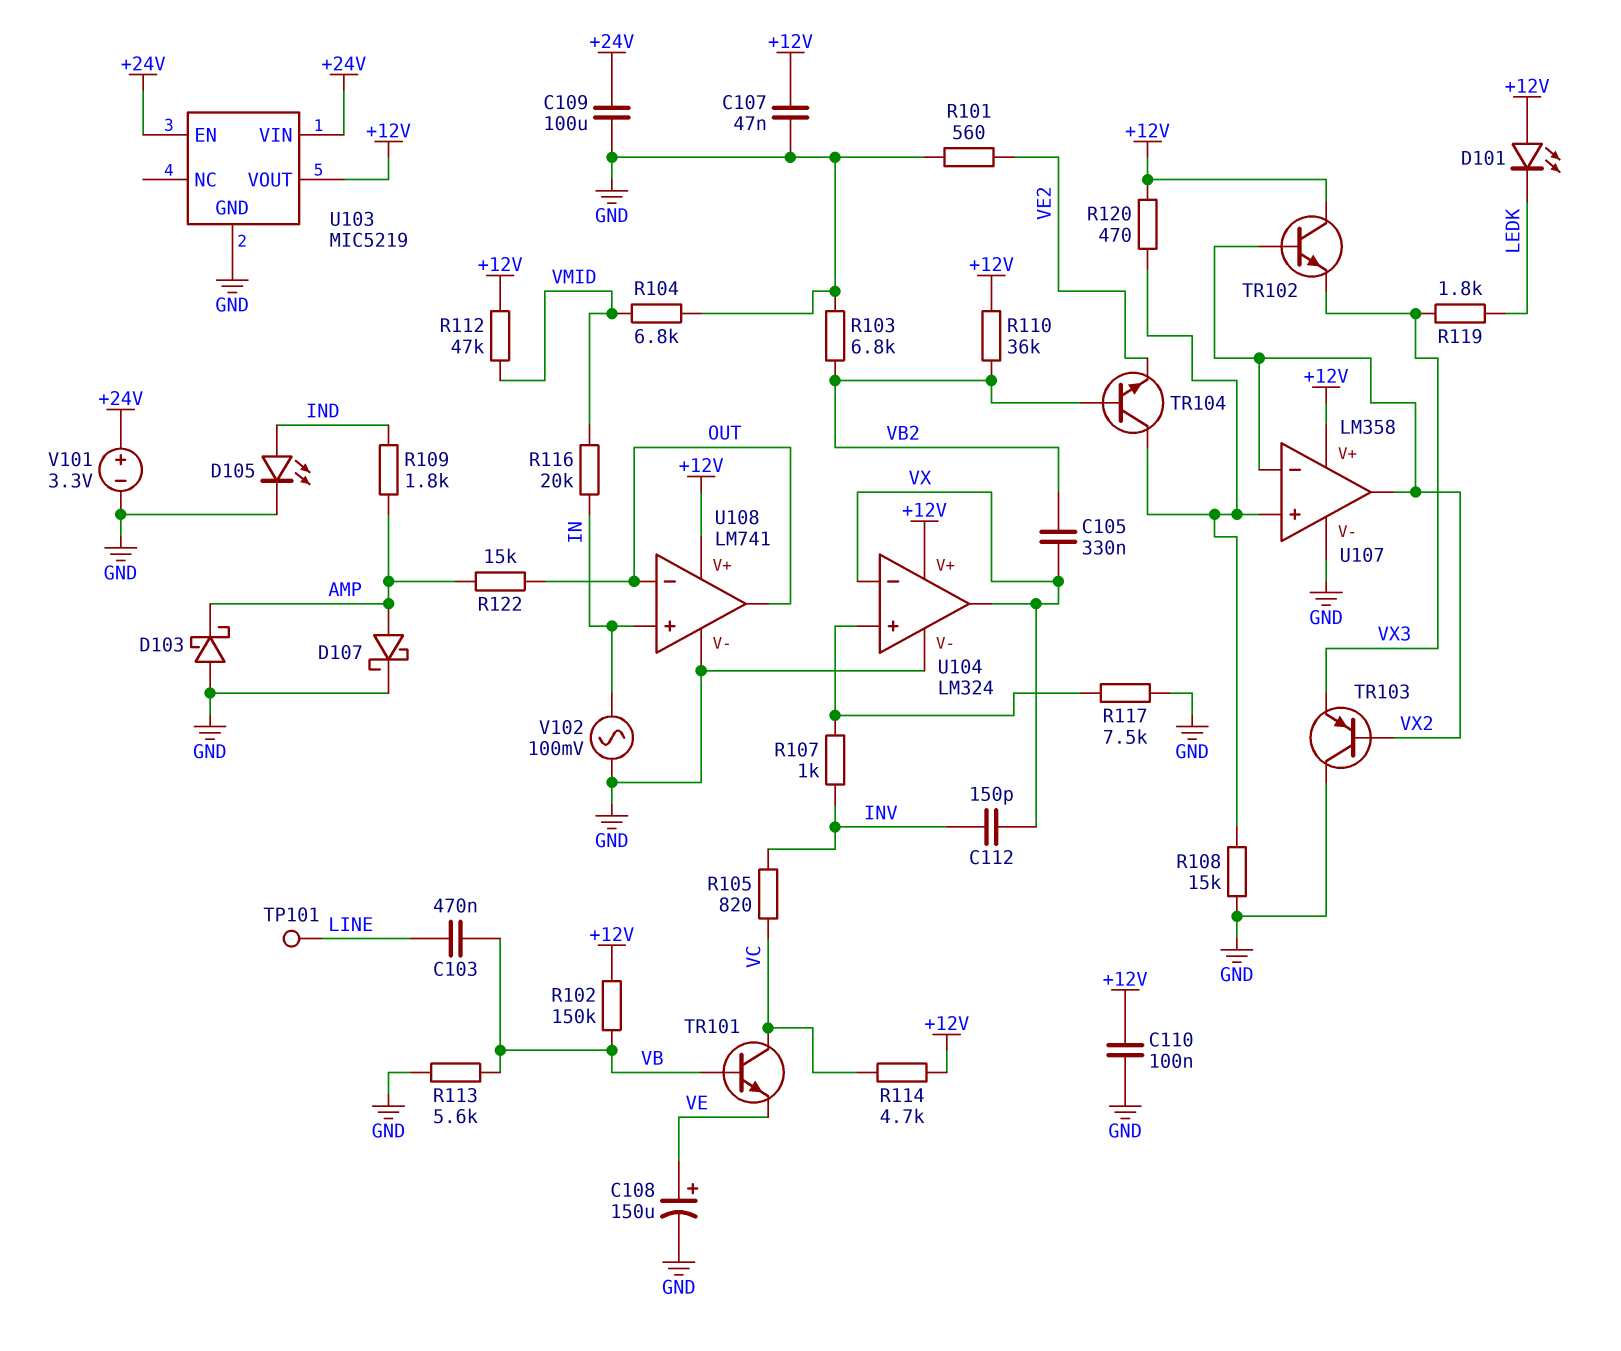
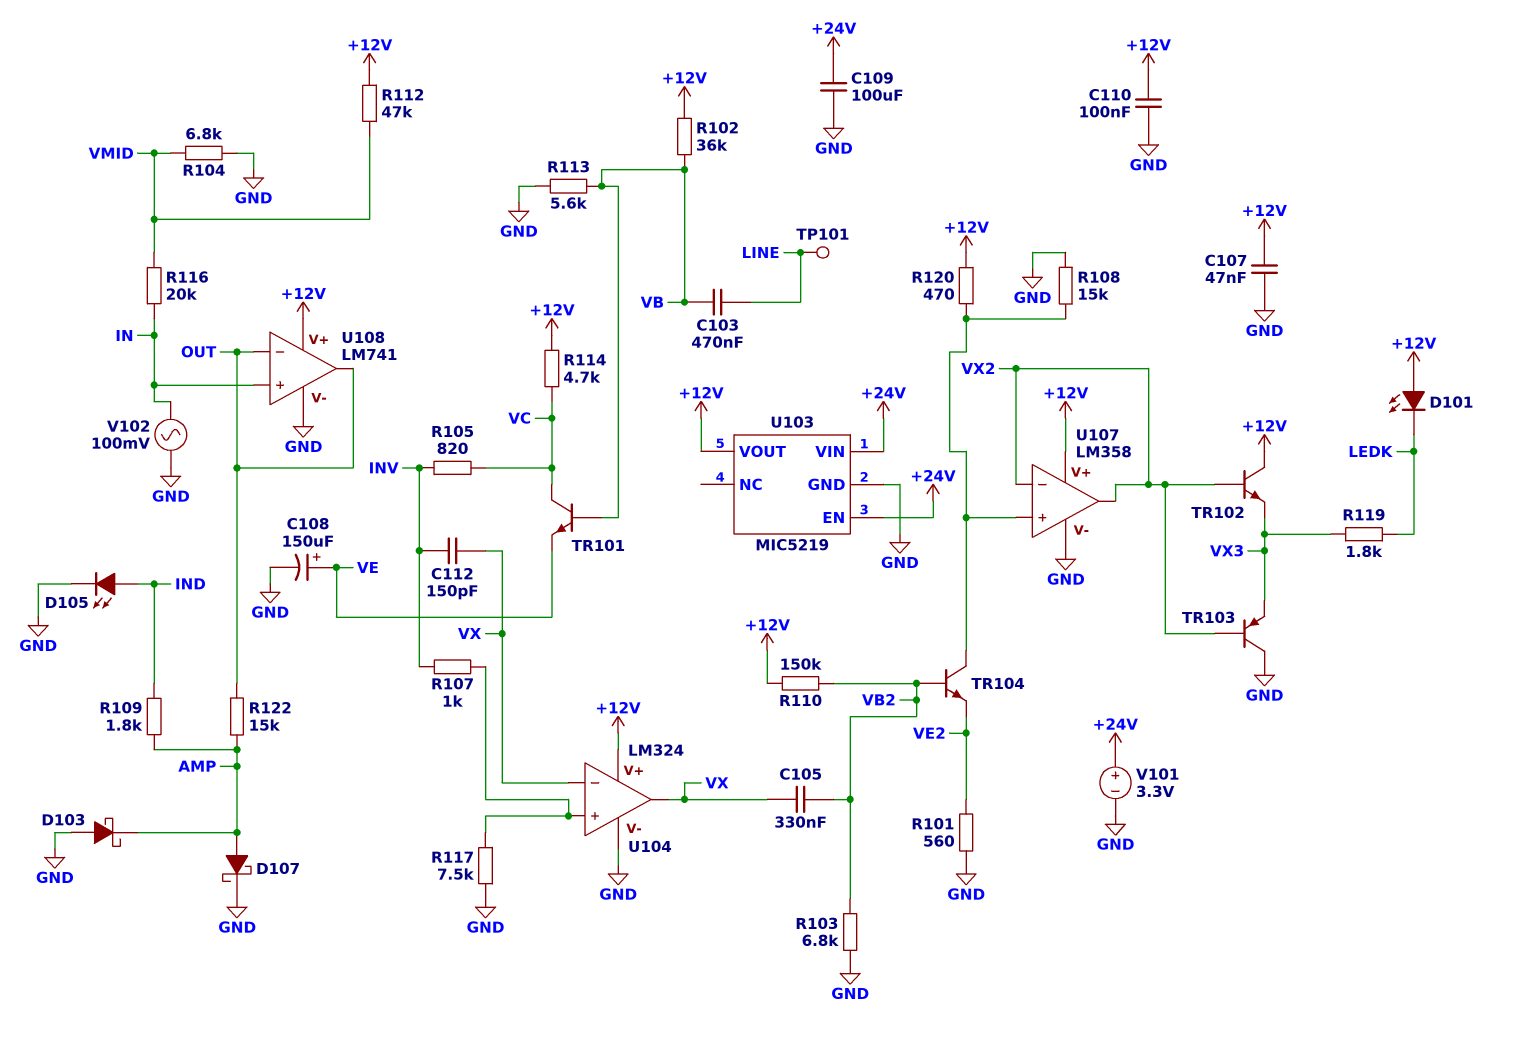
R102: 150k (+12V, VB) -> 36k (+12V, VB)
R110: 36k (+12V, VB2) -> 150k (+12V, VB2)

